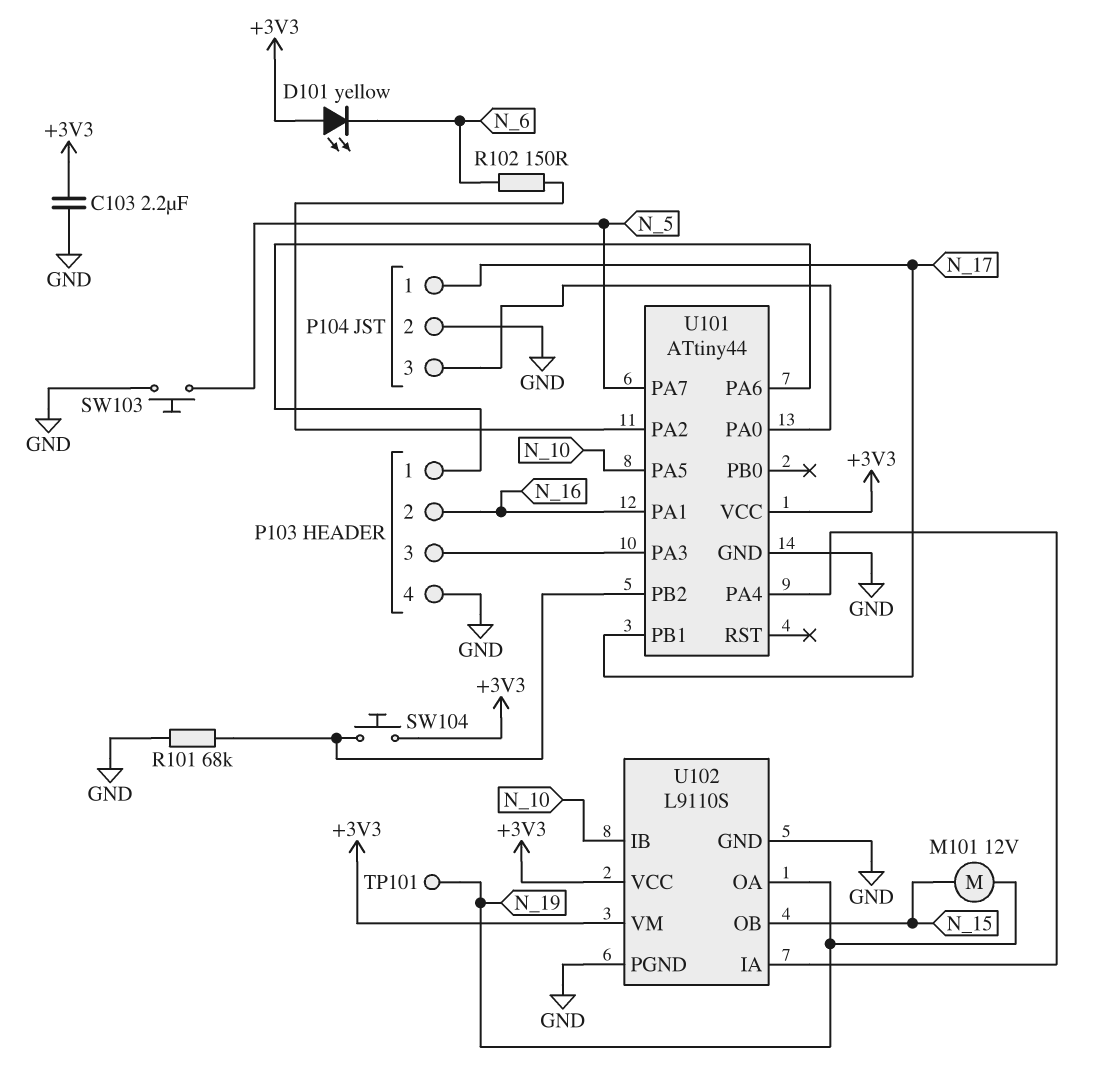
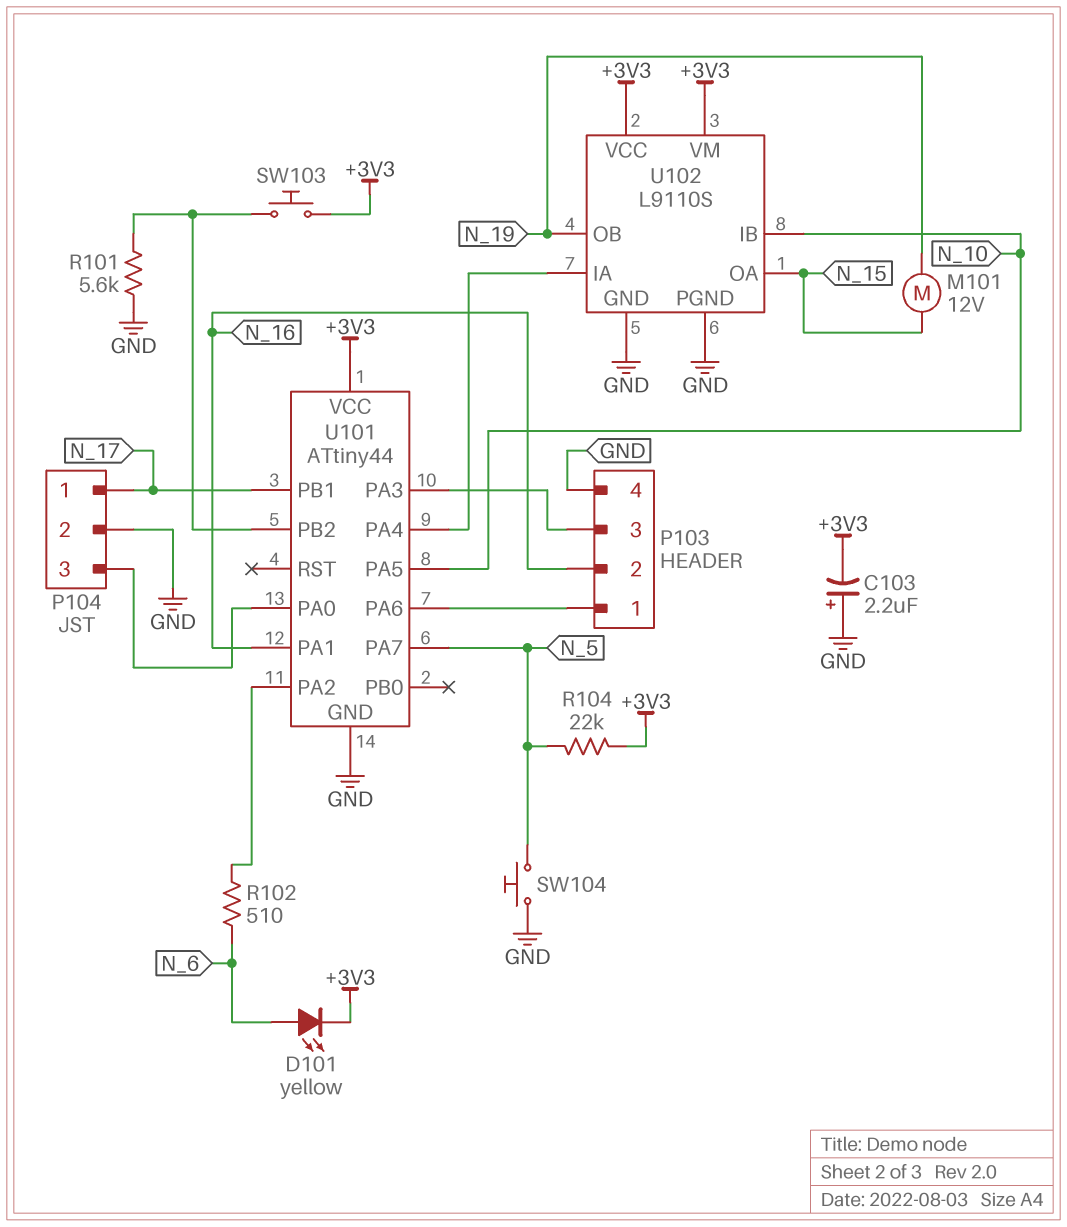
C103: 2.2uF (+3V3, GND) -> 2.2uF (plus GND, minus +3V3)
D101: LED yellow (A +3V3, K N_6) -> LED yellow (A N_6, K +3V3)
R101: 68k (GND, U101/PB2) -> 5.6k (GND, U101/PB2)
R102: 150 (N_6, U101/PA2) -> 510 (N_6, U101/PA2)
R104: none -> 22k (+3V3, N_5)
SW103: button (GND, N_5) -> button (+3V3, U101/PB2)
SW104: button (+3V3, U101/PB2) -> button (GND, N_5)
TP101: test point (N_19) -> none
U102 pin OA: N_19 -> N_15
U102 pin OB: N_15 -> N_19

